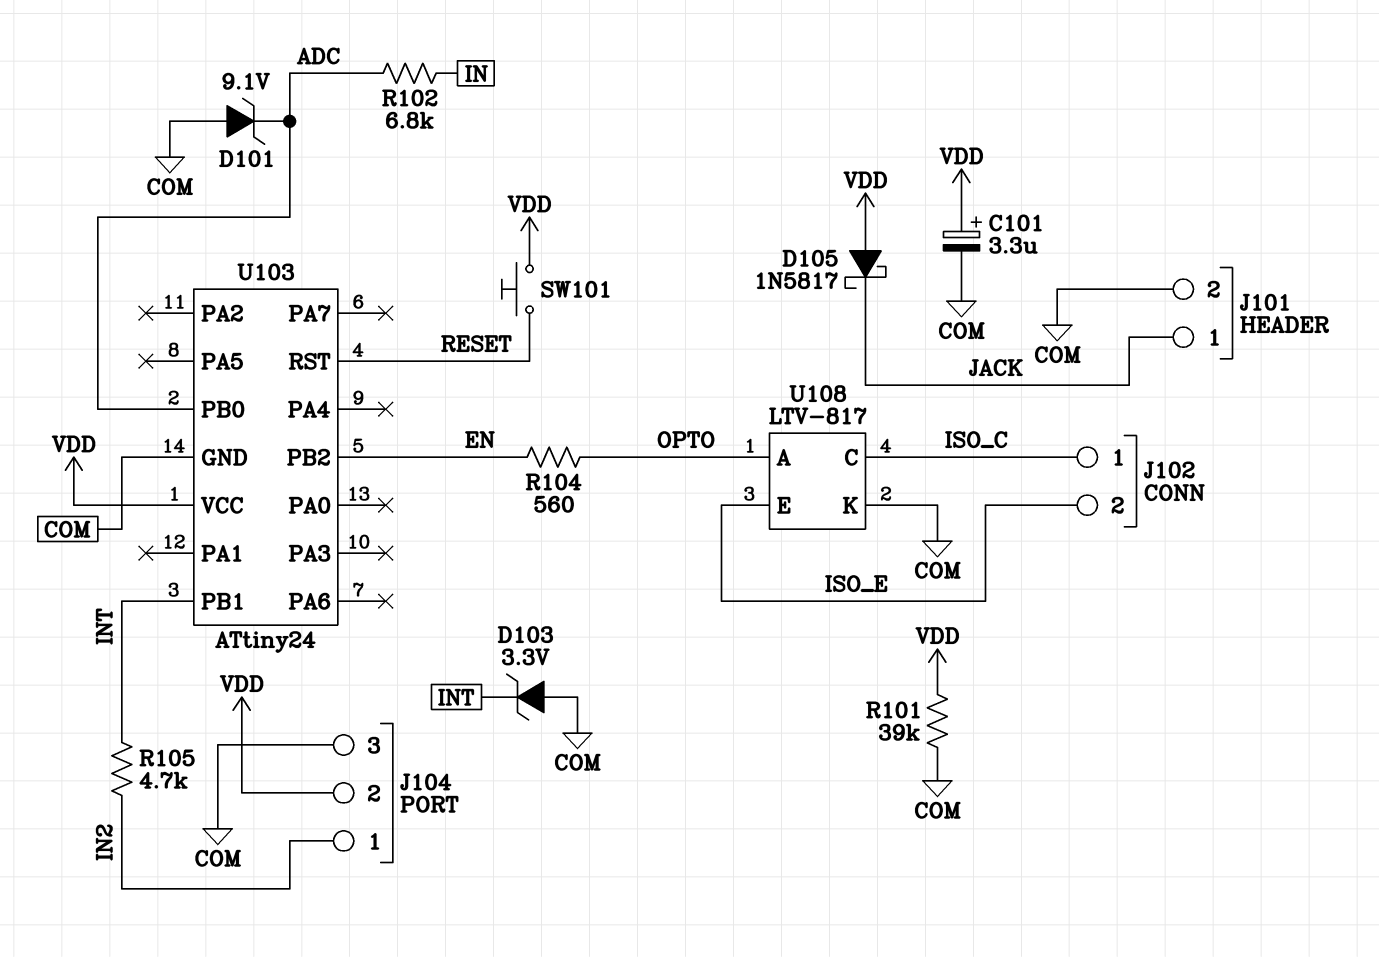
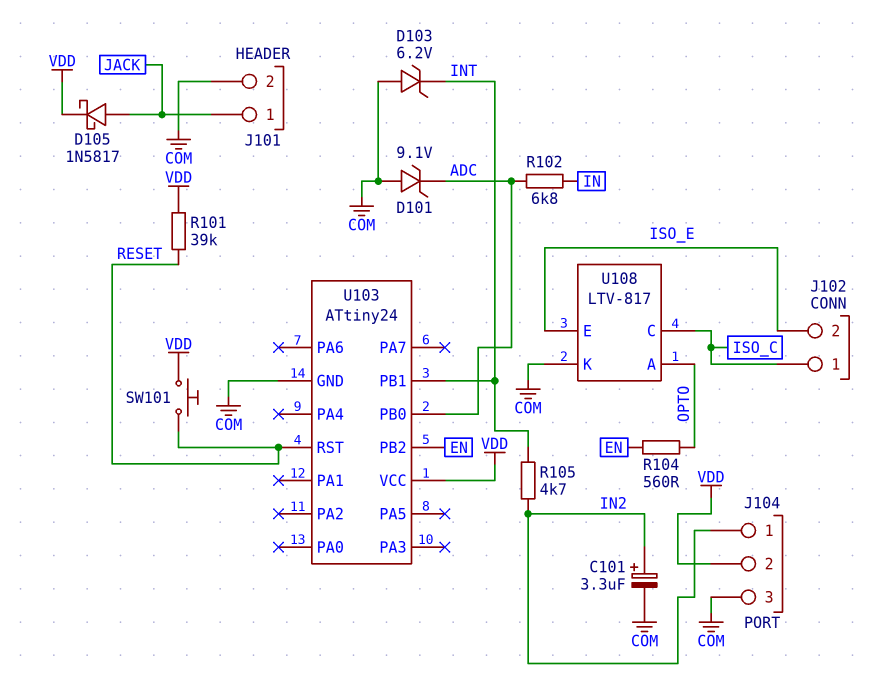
C101: 3.3uF (plus VDD, minus COM) -> 3.3uF (plus IN2, minus COM)
D103: zener 3.3V (A COM, K INT) -> zener 6.2V (A COM, K INT)
D105: schottky 1N5817 (A VDD, K JACK) -> schottky 1N5817 (A JACK, K VDD)
R101: 39k (COM, VDD) -> 39k (RESET, VDD)

